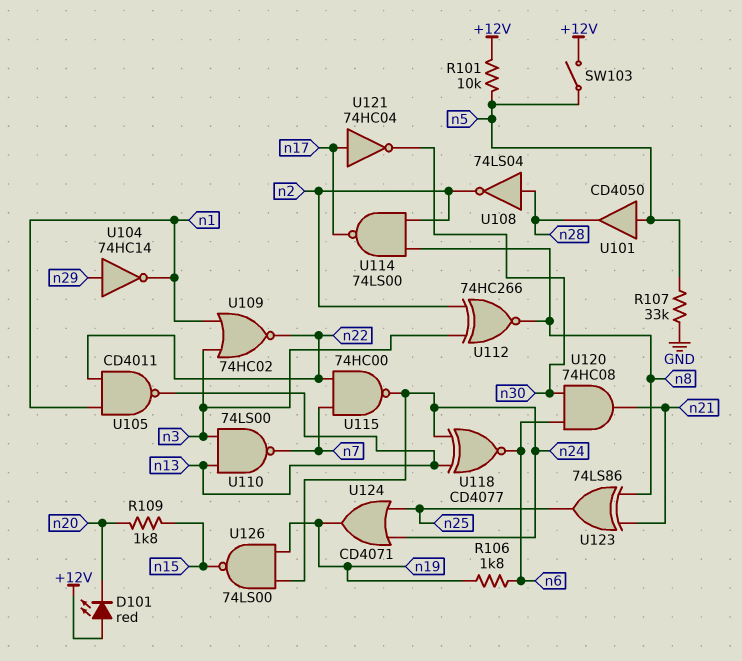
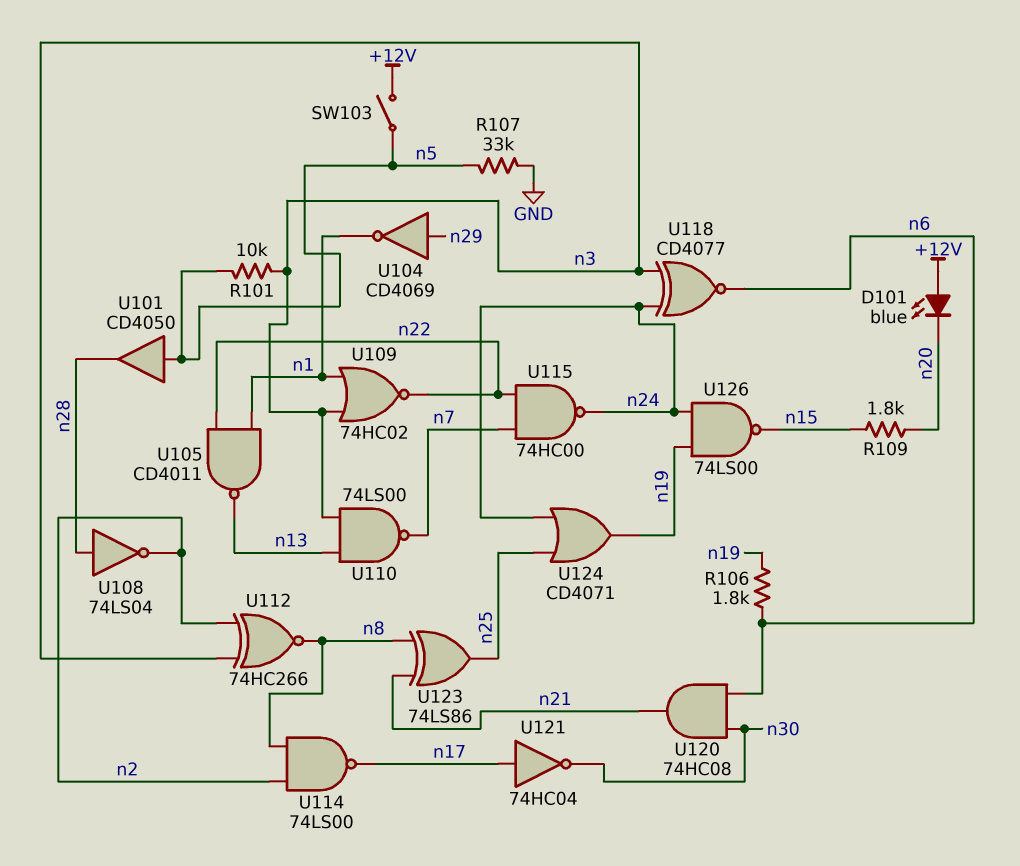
D101: LED red (A +12V, K n20) -> LED blue (A +12V, K n20)
R101: 10k (+12V, n5) -> 10k (n3, n5)
U104: NOT 74HC14 (in n29, out n1) -> NOT CD4069 (in n29, out n1)
U118: XNOR CD4077 (in n13, in n24, out n6) -> XNOR CD4077 (in n3, in n24, out n6)

